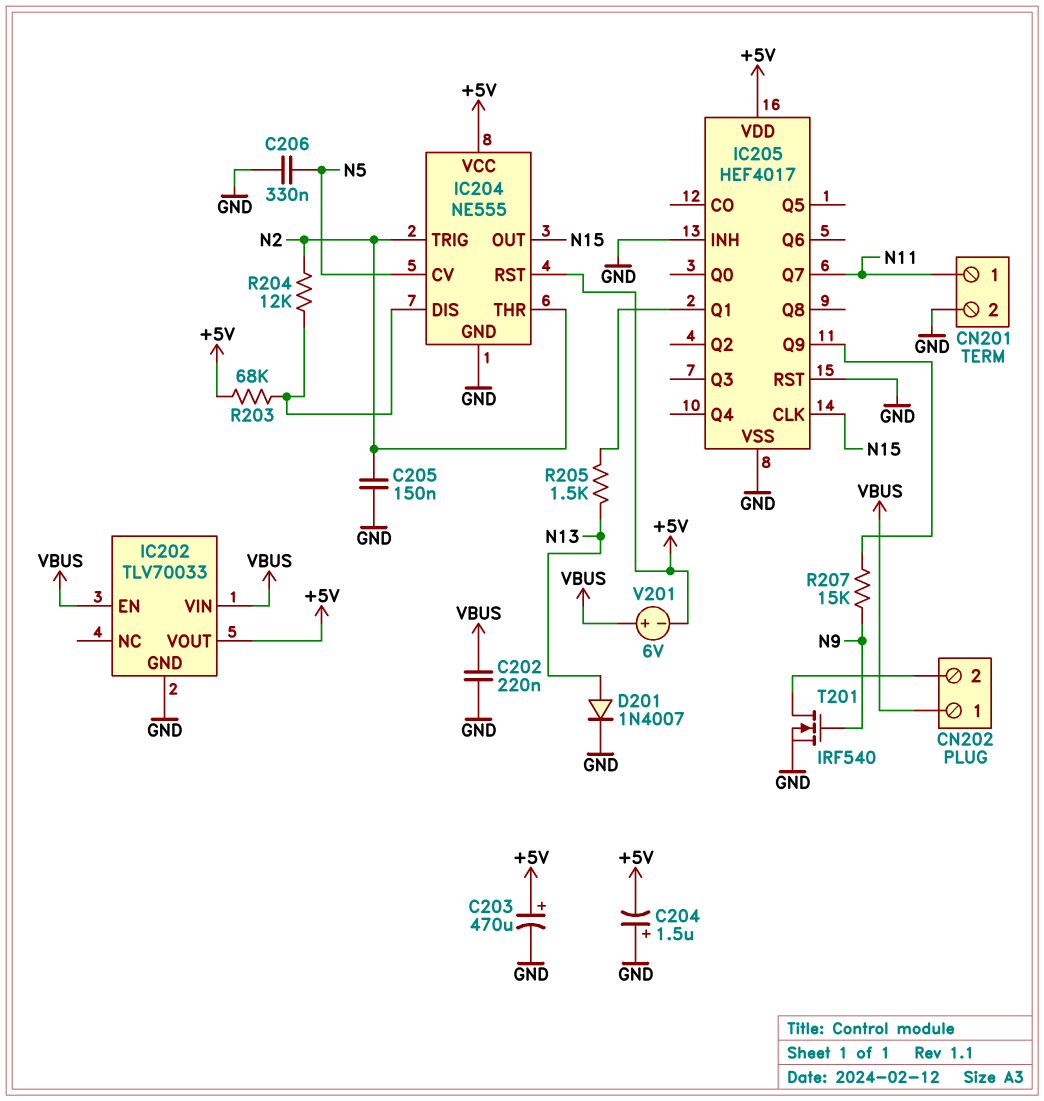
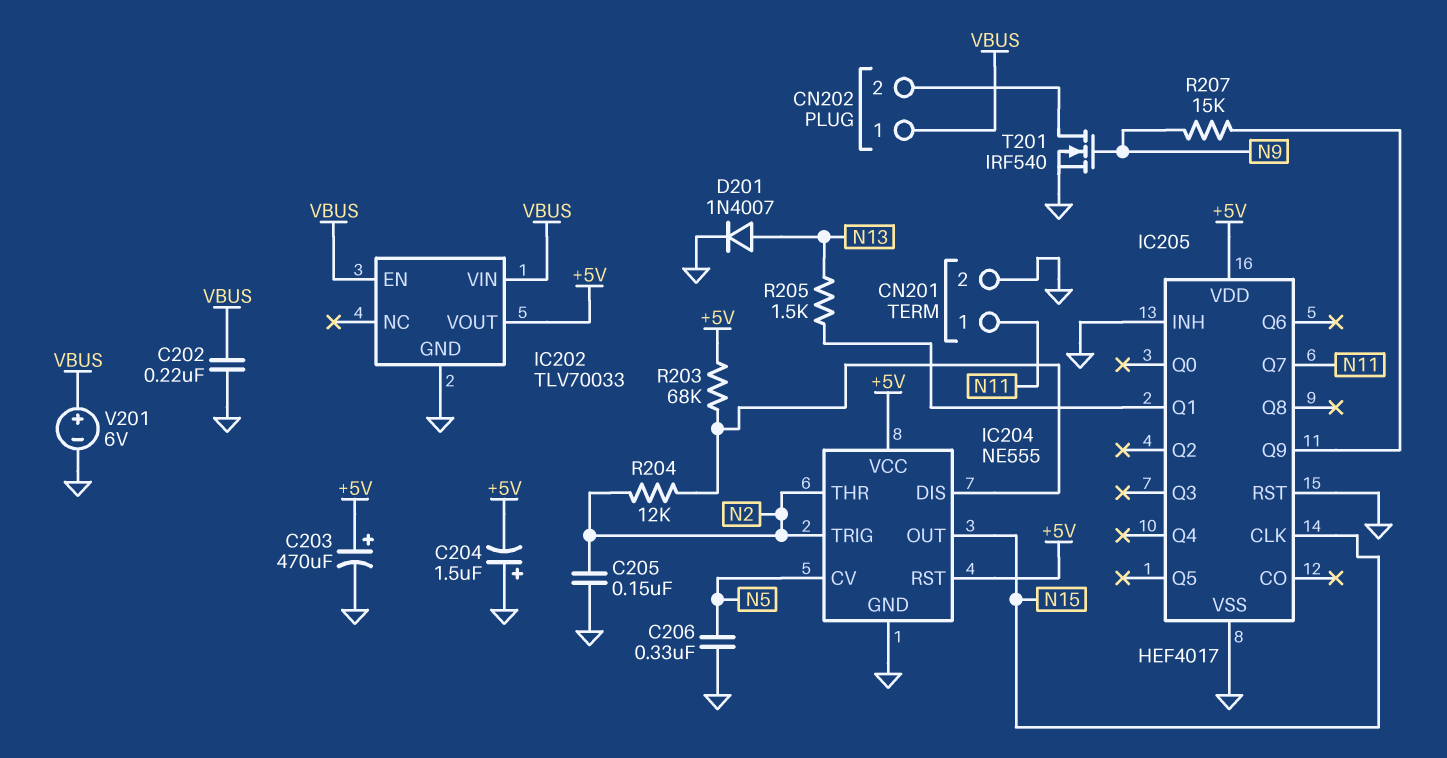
V201: 6V (plus VBUS, minus +5V) -> 6V (plus VBUS, minus GND)

